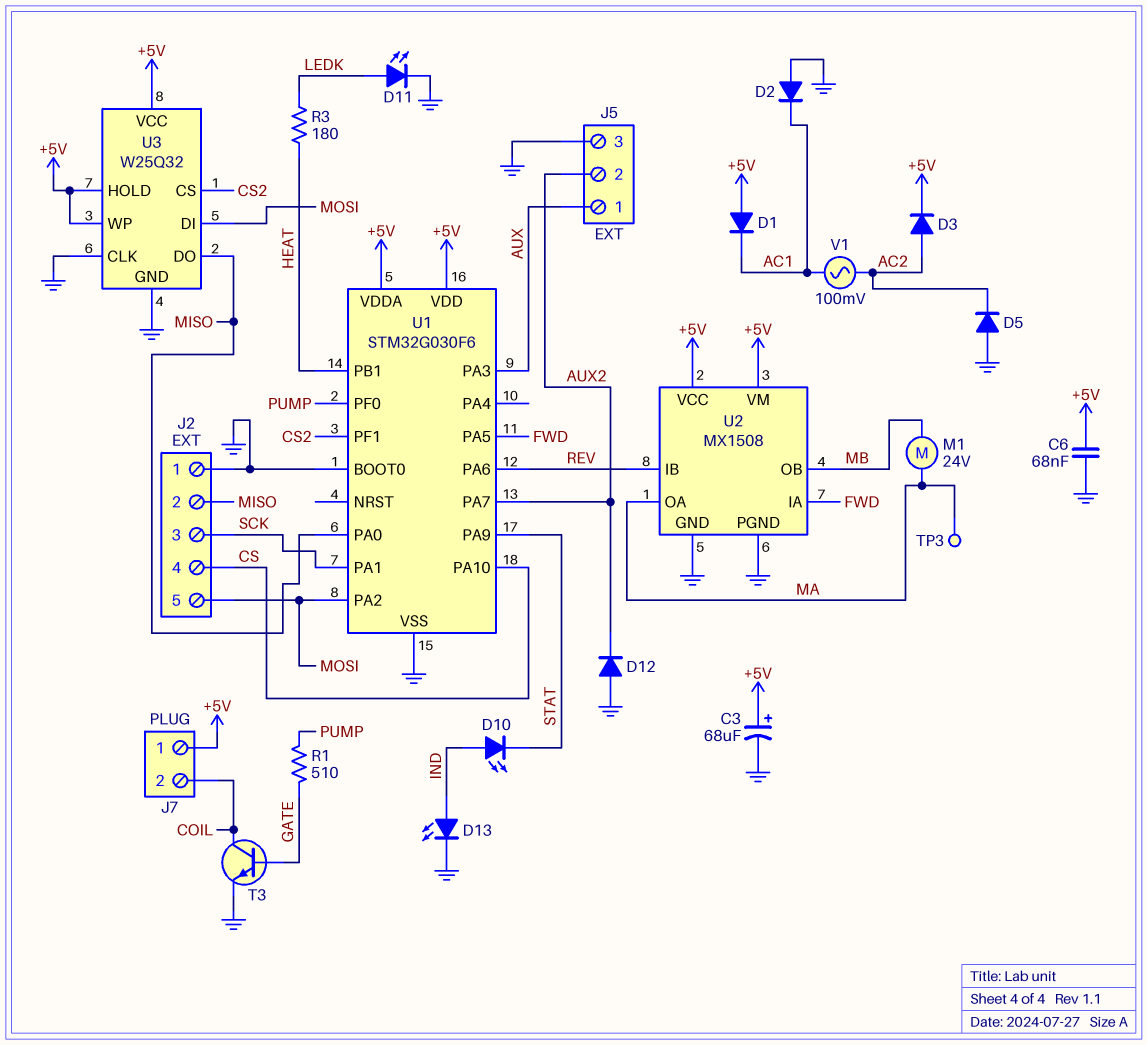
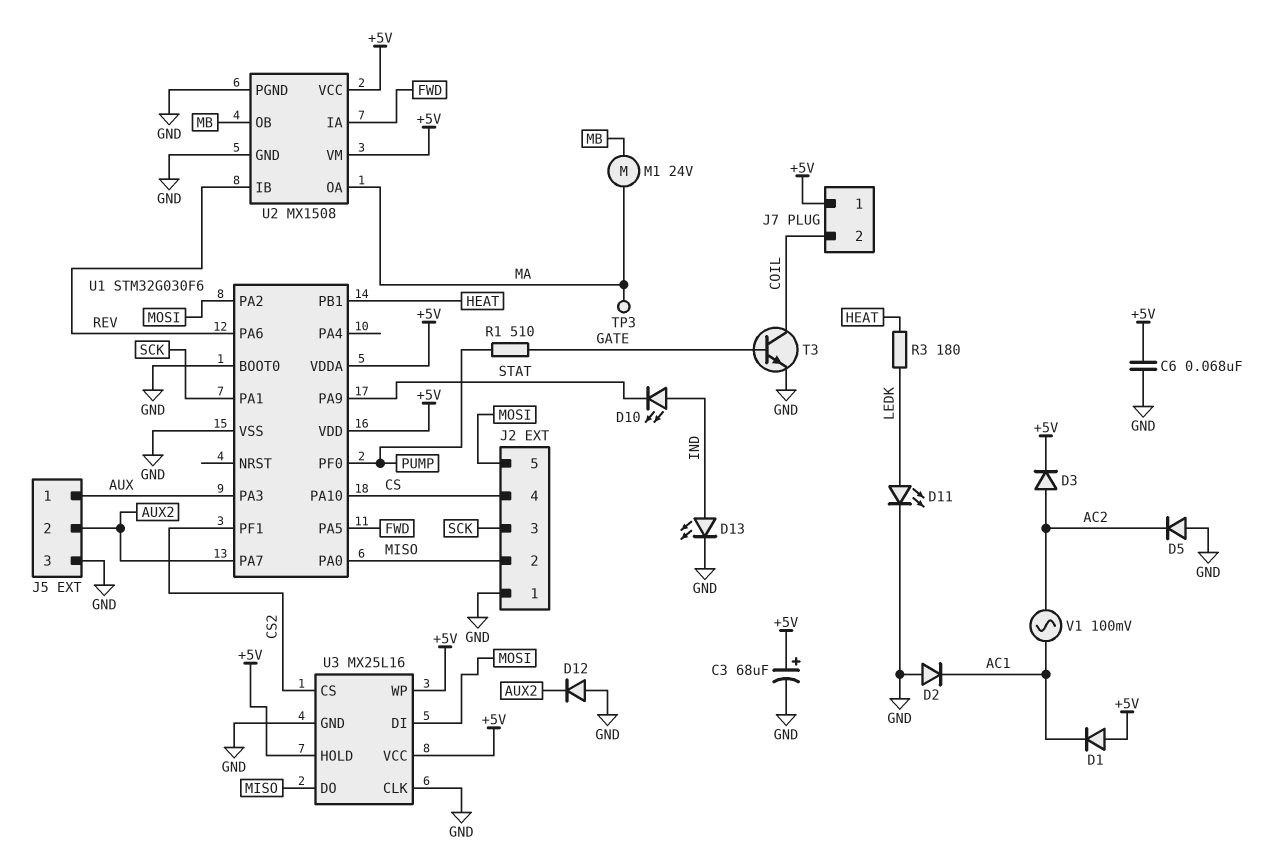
U3: W25Q32 -> MX25L16

